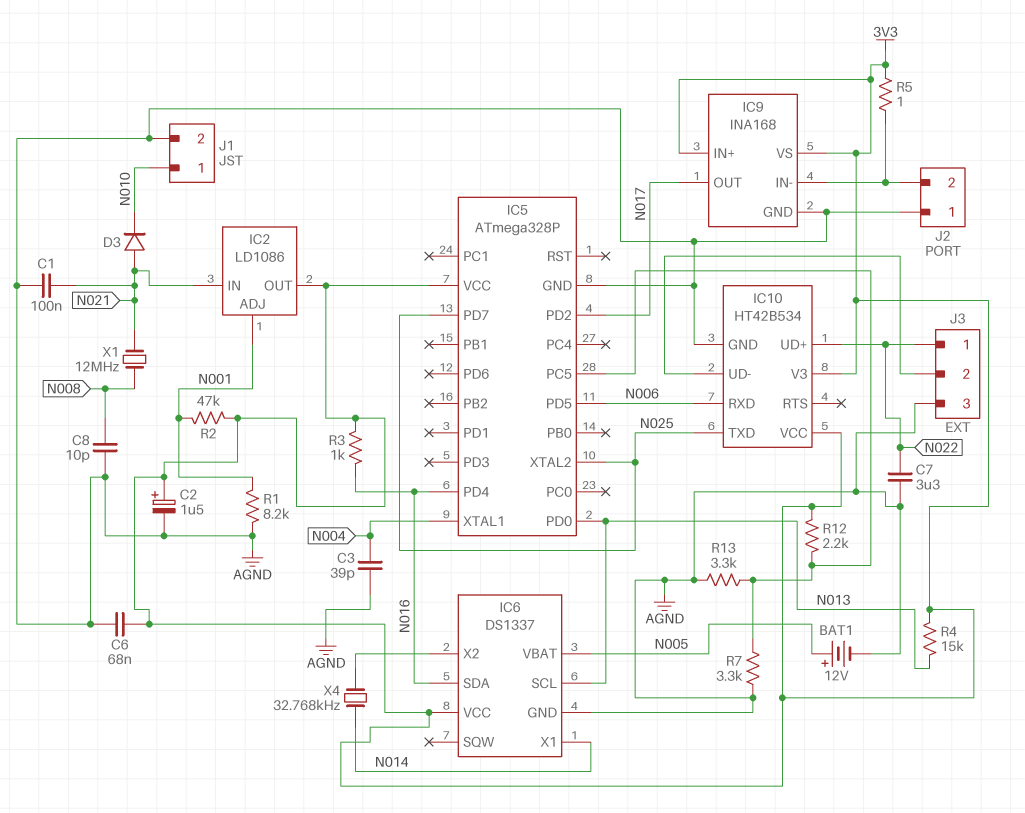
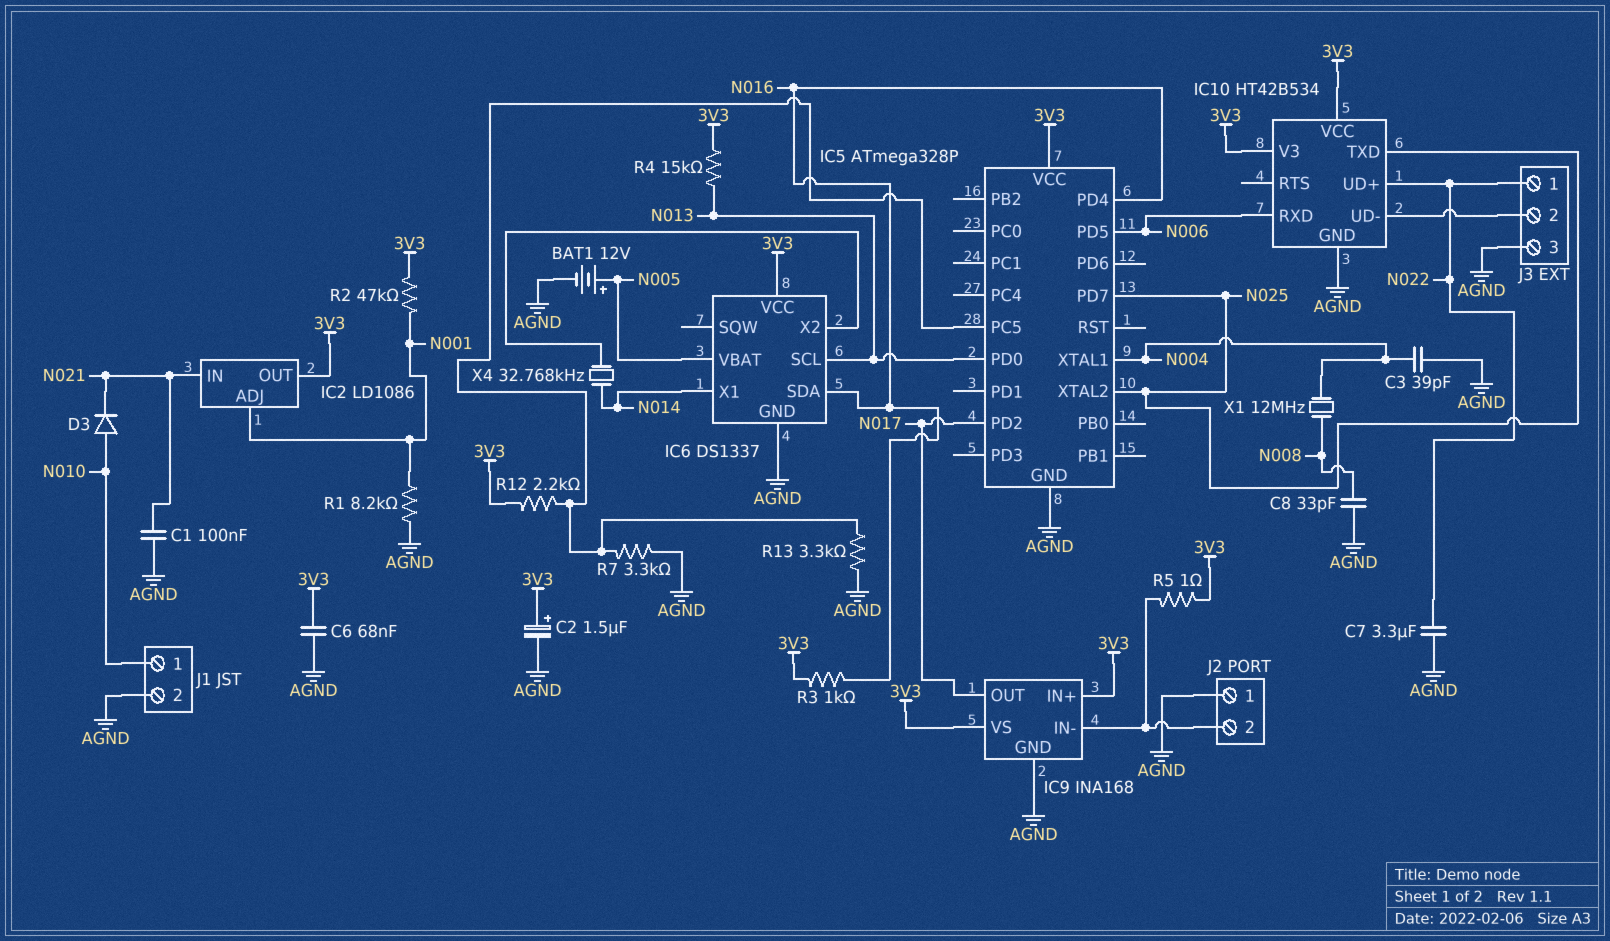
C8: 10pF (AGND, N008) -> 33pF (AGND, N008)
D3: diode (A N021, K N010) -> diode (A N010, K N021)
X1: 12MHz (N008, N021) -> 12MHz (N004, N008)

